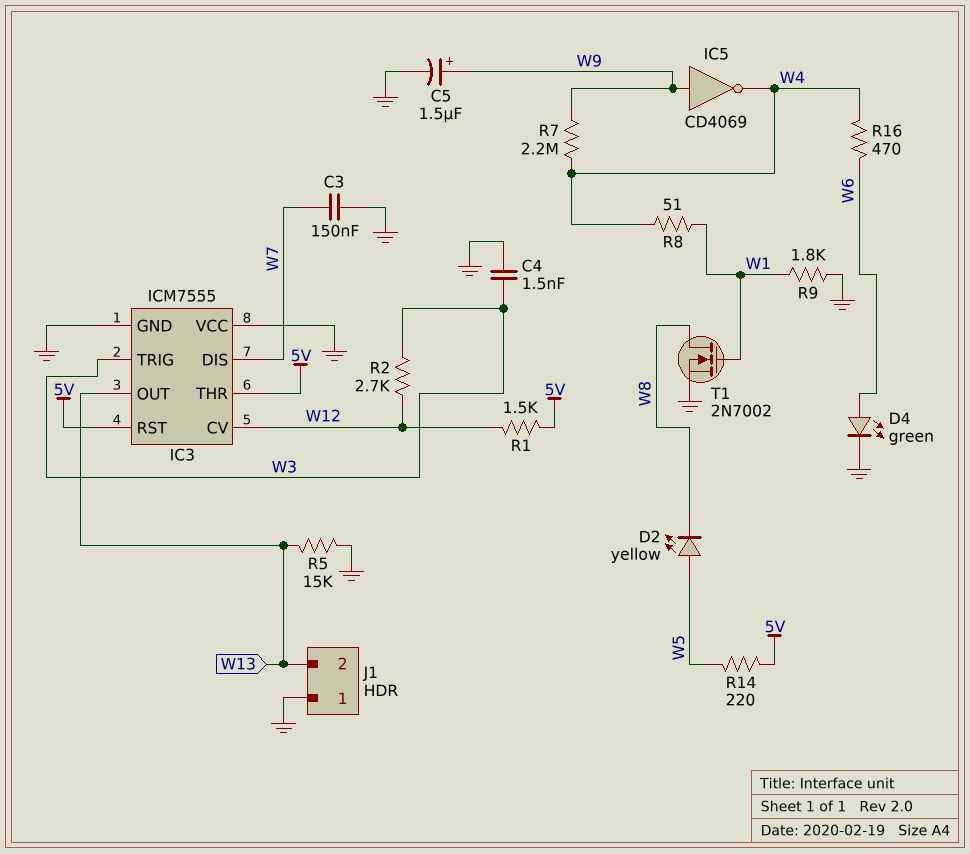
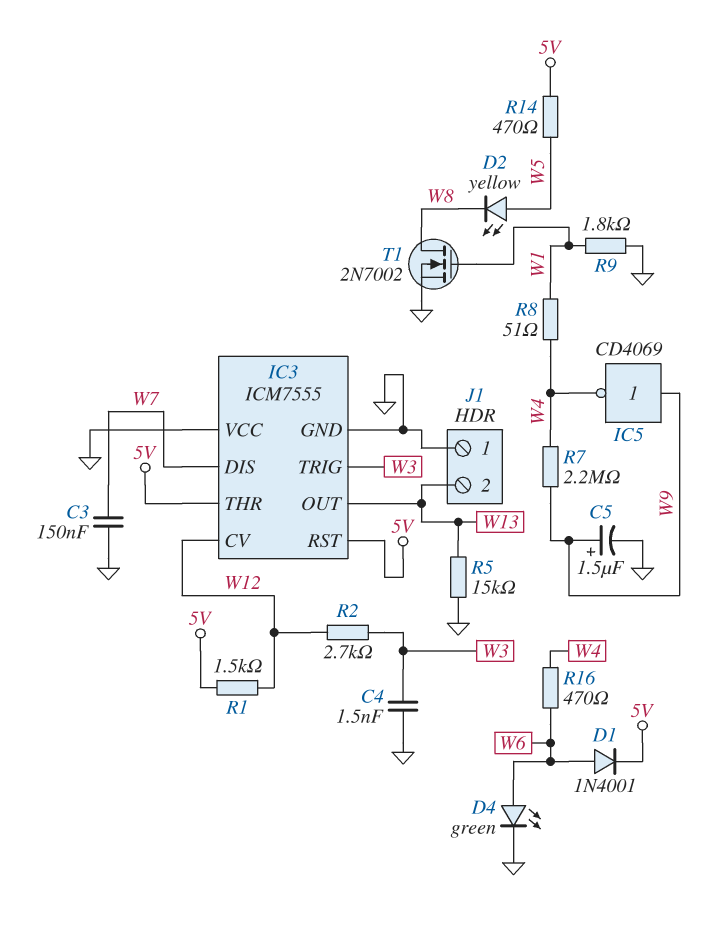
D1: none -> diode 1N4001 (A W6, K 5V)
R14: 220 (5V, W5) -> 470 (5V, W5)

